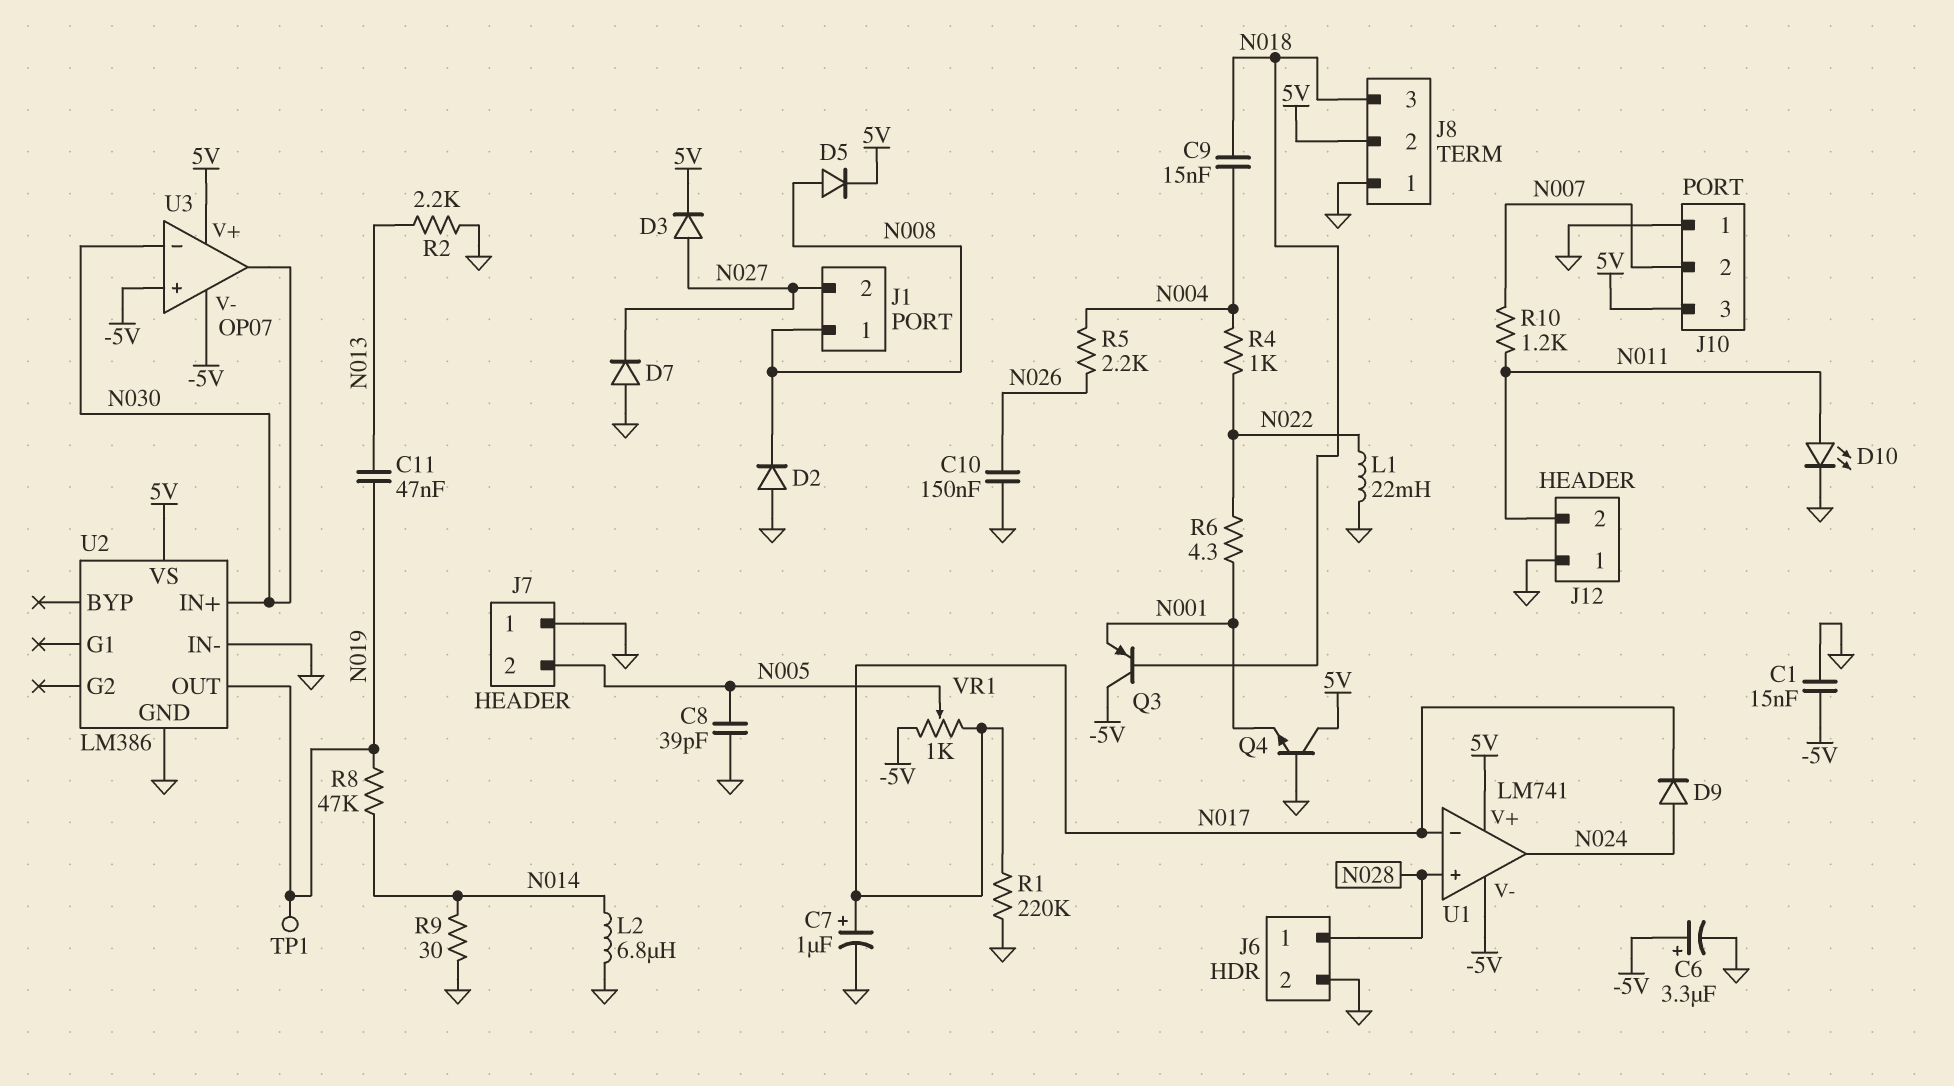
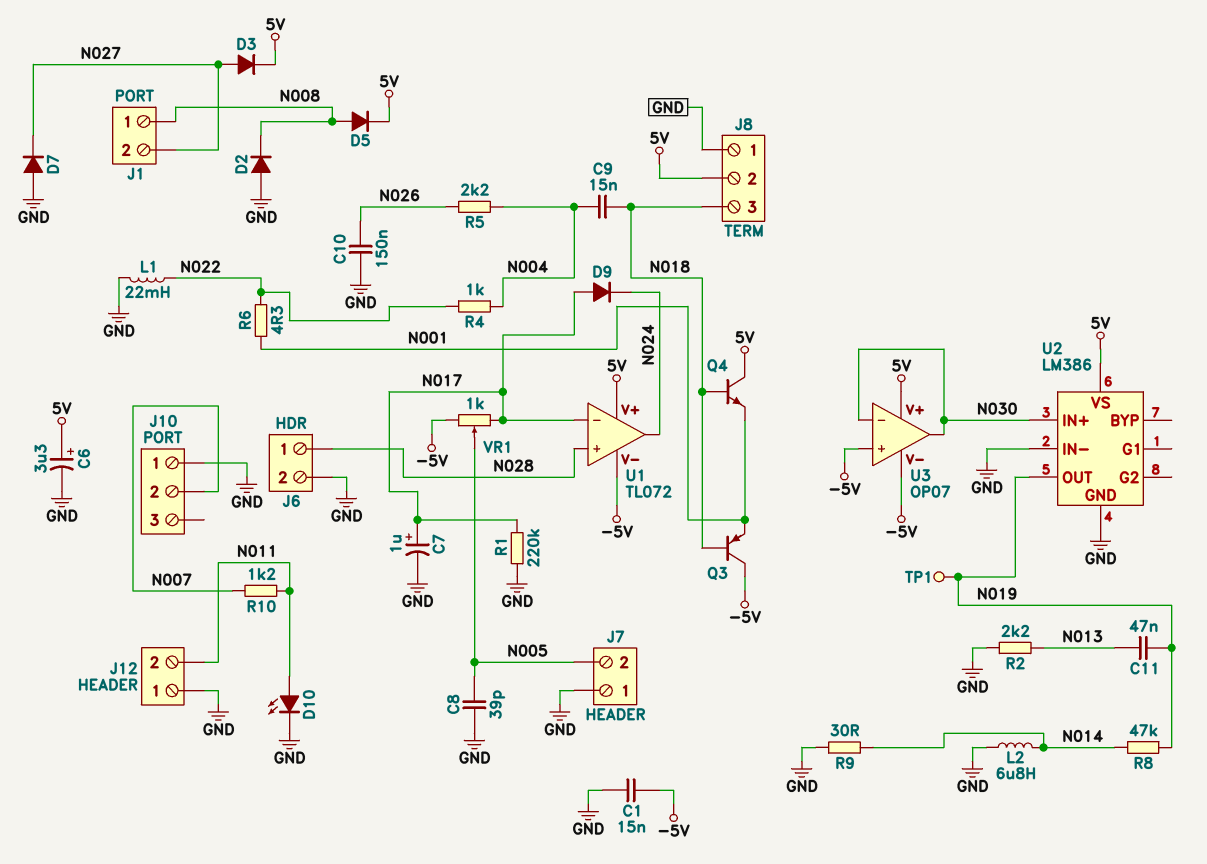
C6: 3.3uF (plus -5V, minus GND) -> 3.3uF (plus 5V, minus GND)
D9: diode (A N024, K N017) -> diode (A N017, K N024)
J10 pin 3: 5V -> none
Q4: NPN (B GND, C 5V, E N001) -> NPN (B N018, C 5V, E N001)
U1: LM741 -> TL072

